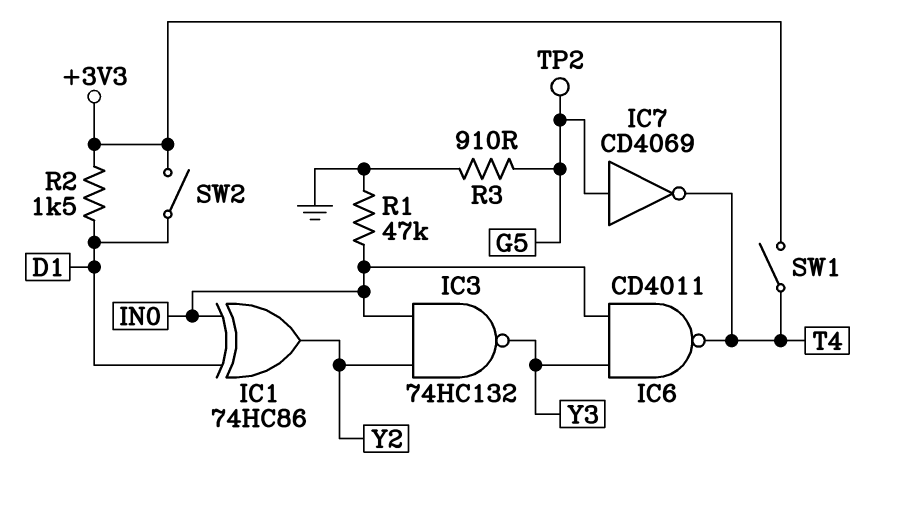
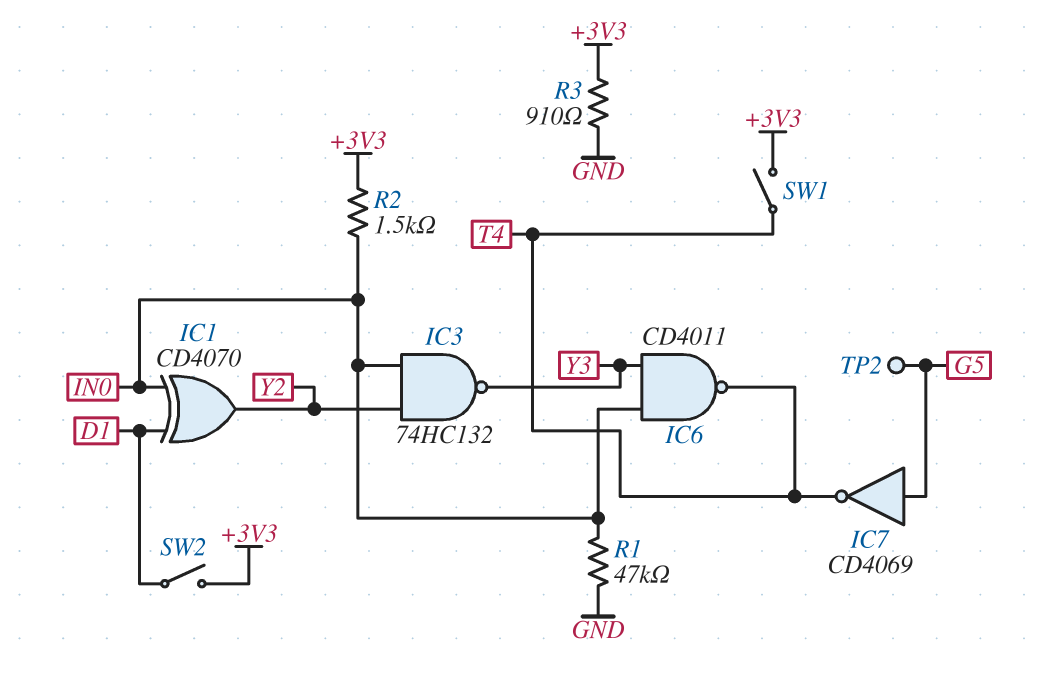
IC1: XOR 74HC86 (in D1, in IN0, out Y2) -> XOR CD4070 (in D1, in IN0, out Y2)
R2: 1.5k (+3V3, D1) -> 1.5k (+3V3, IN0)
R3: 910 (G5, GND) -> 910 (+3V3, GND)

